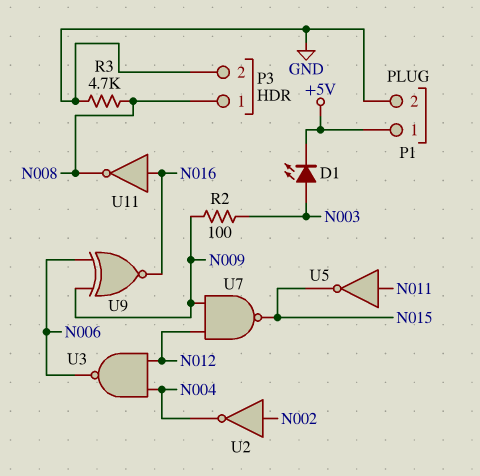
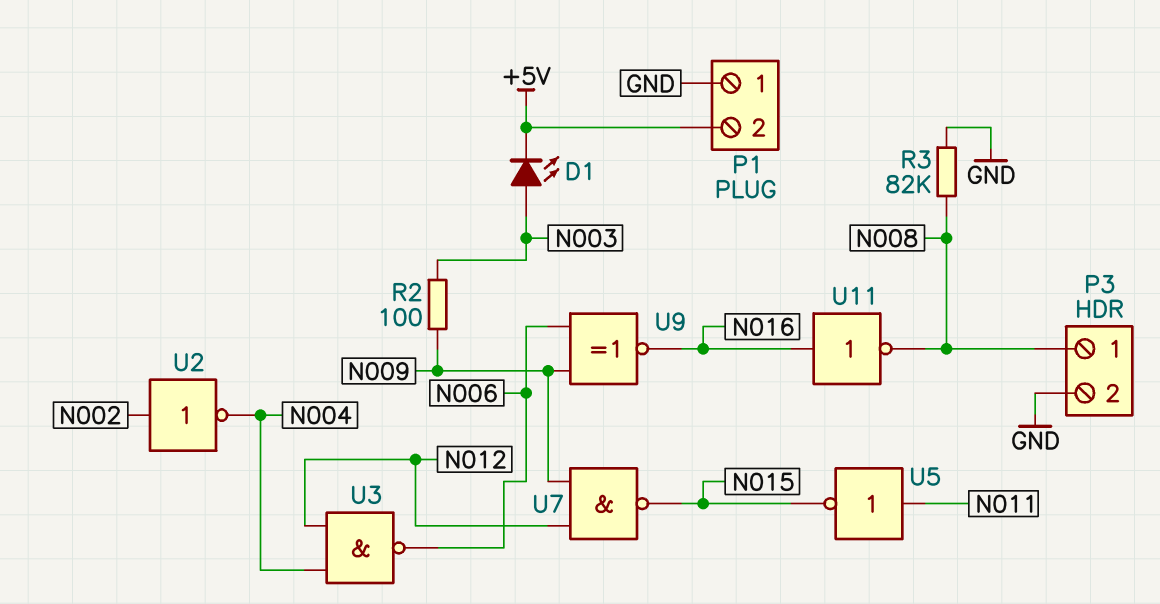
P1 pin 1: +5V -> GND
P1 pin 2: GND -> +5V
R3: 4.7k (GND, N008) -> 82k (GND, N008)

